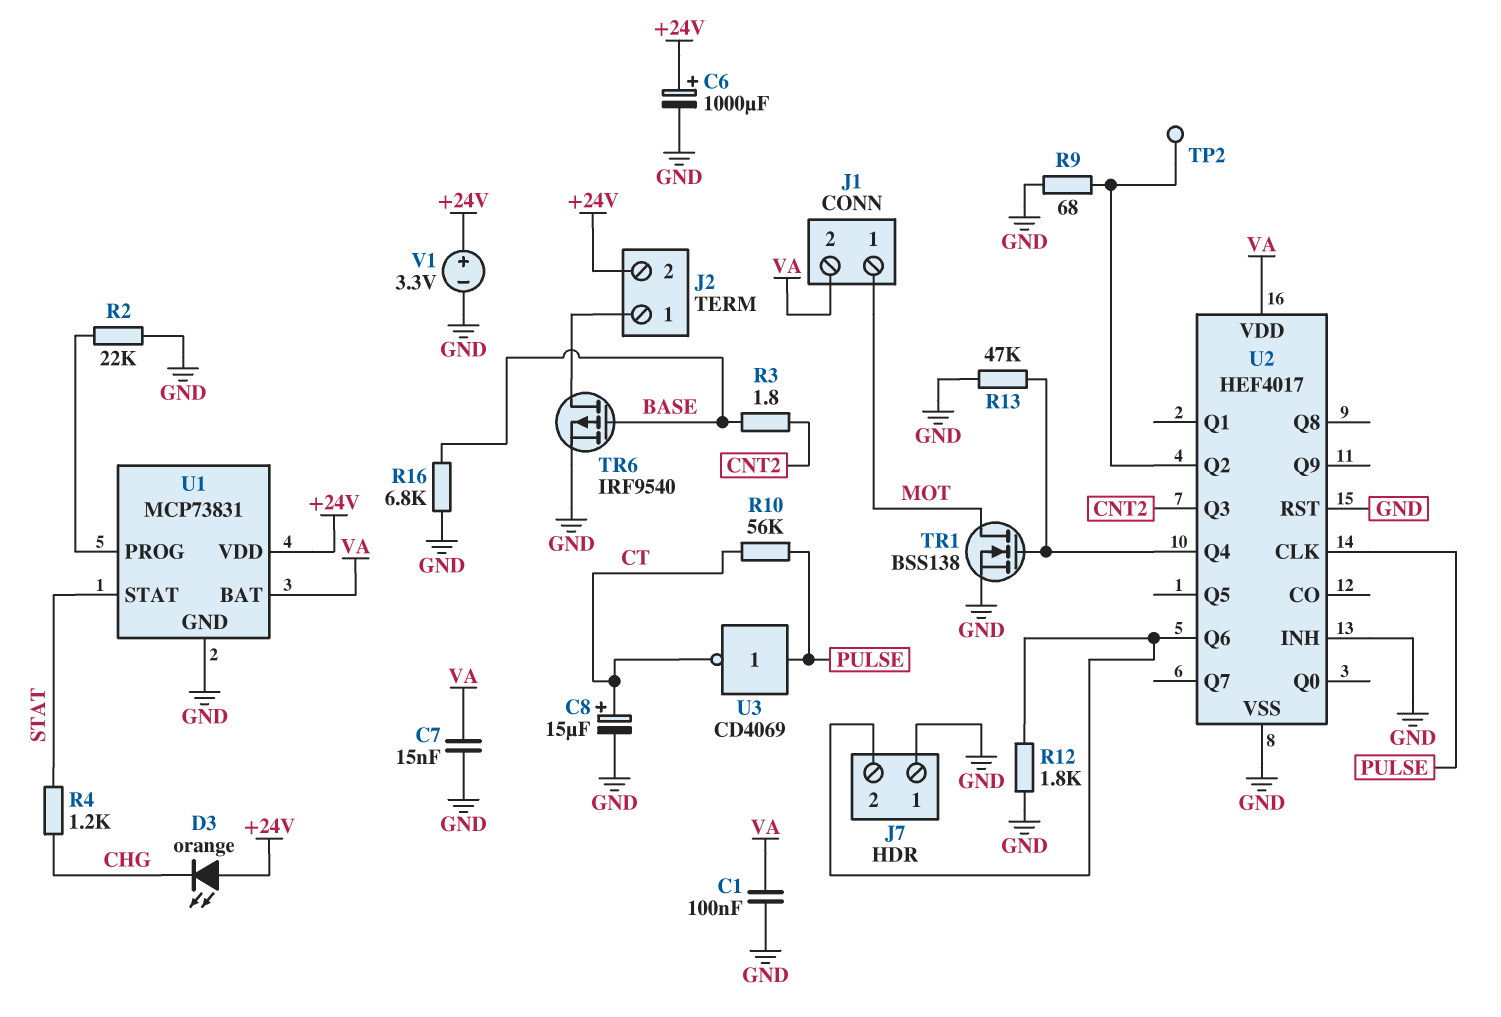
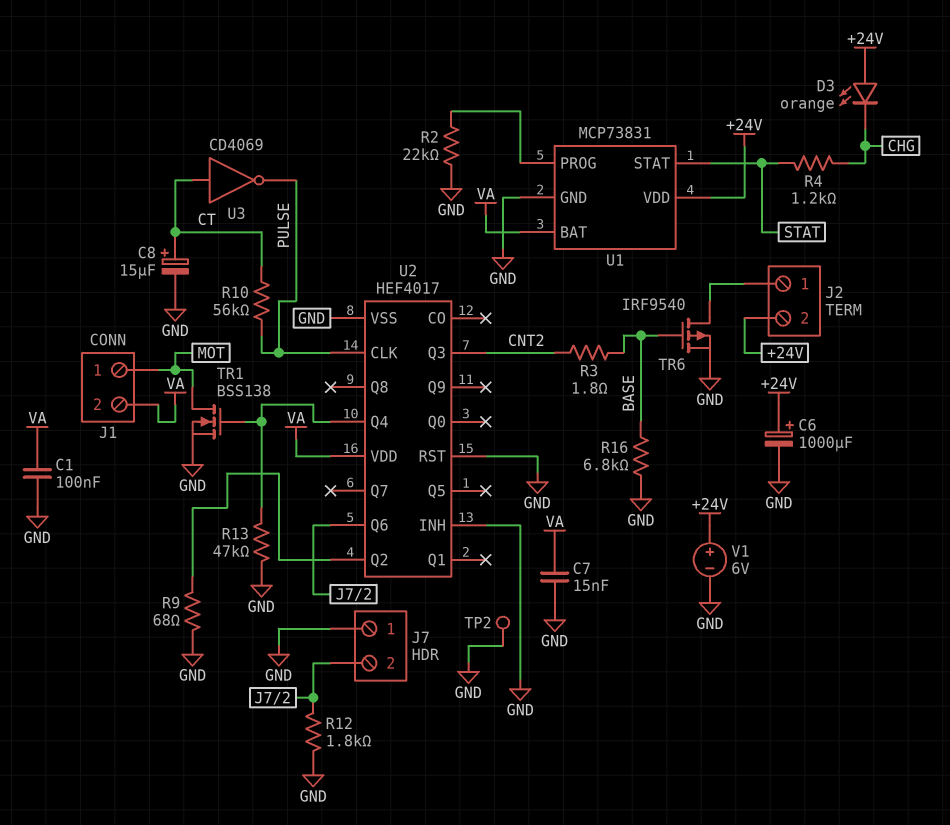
TP2: test point (U2/Q2) -> test point (GND)
U3: NOT CD4069 (in PULSE, out CT) -> NOT CD4069 (in CT, out PULSE)
V1: 3.3V (plus +24V, minus GND) -> 6V (plus +24V, minus GND)

